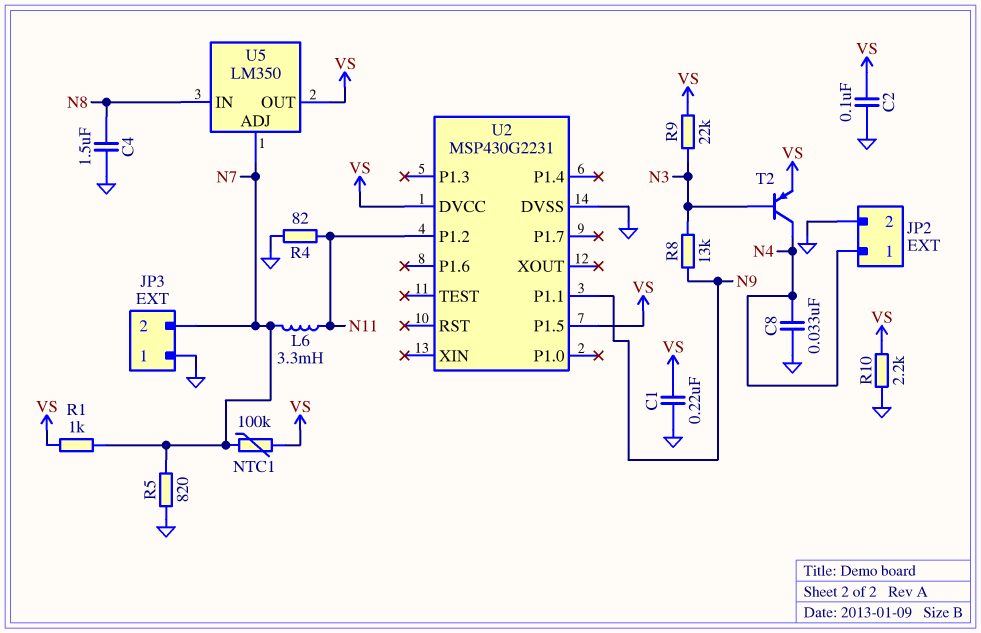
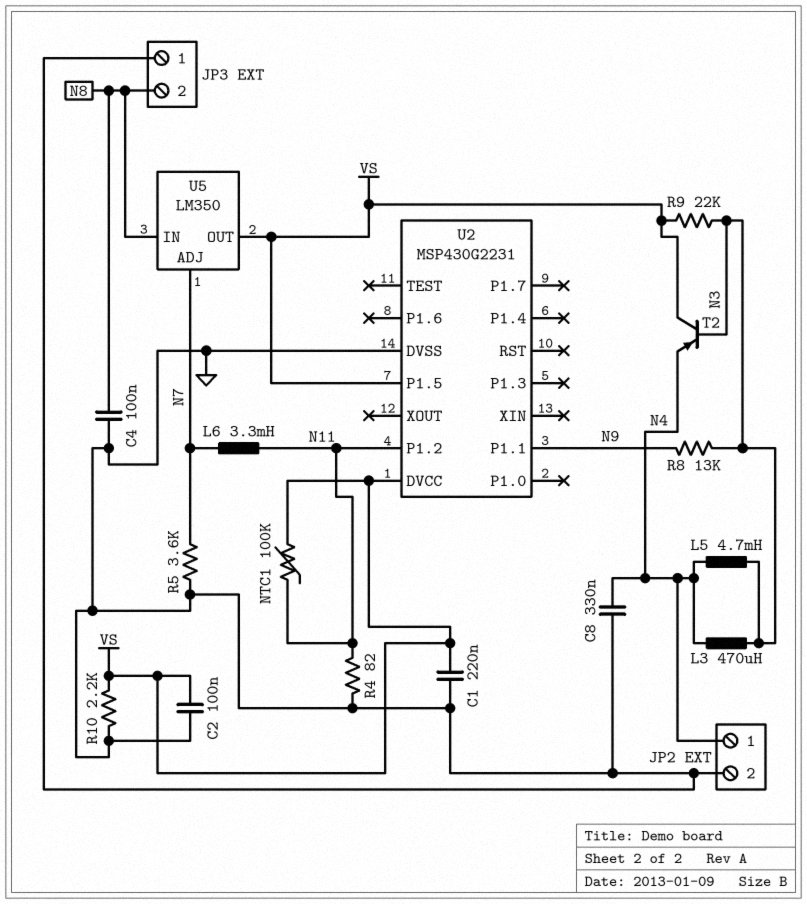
C4: 1.5uF (GND, N8) -> 100nF (GND, N8)
C8: 33nF (GND, N4) -> 330nF (GND, N4)
JP3 pin 2: N7 -> N8
L3: none -> 470uH (N3, N4)
L5: none -> 4.7mH (N3, N4)
NTC1: 100k (N7, VS) -> 100k (N11, VS)
R1: 1k (N7, VS) -> none
R5: 820 (GND, N7) -> 3.6k (GND, N7)
T2: PNP (B N3, C N4, E VS) -> PNP (B N3, C VS, E N4)

